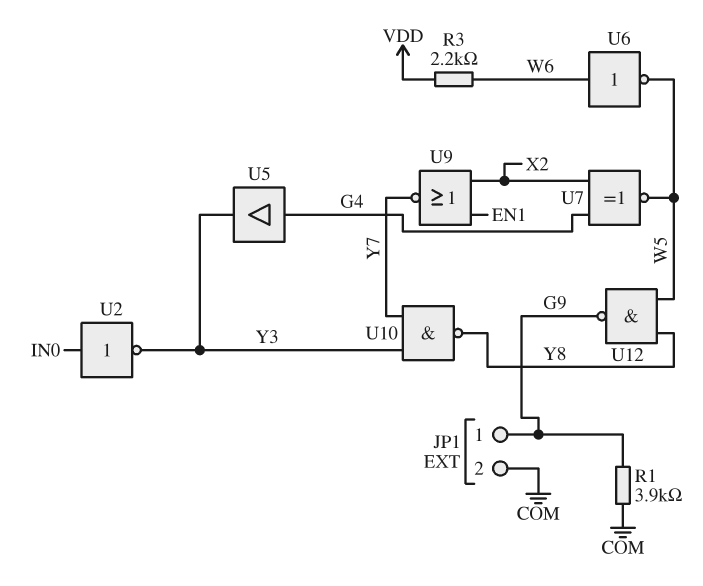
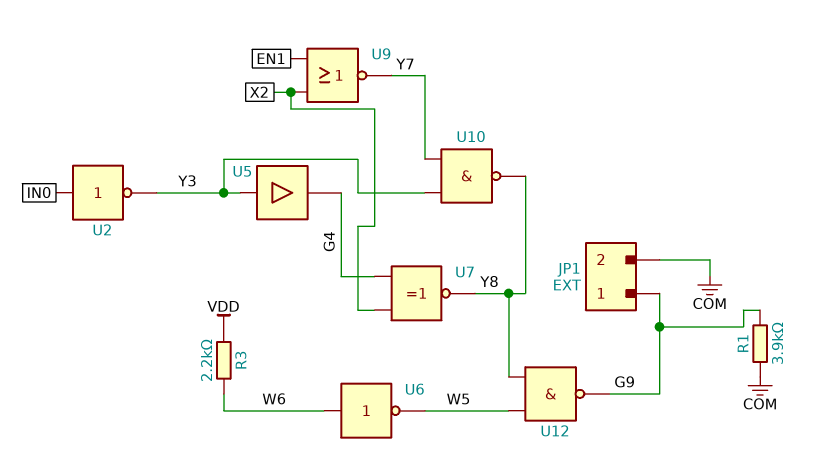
U5: buffer (in G4, out Y3) -> buffer (in Y3, out G4)
U7: XNOR (in G4, in X2, out W5) -> XNOR (in G4, in X2, out Y8)

